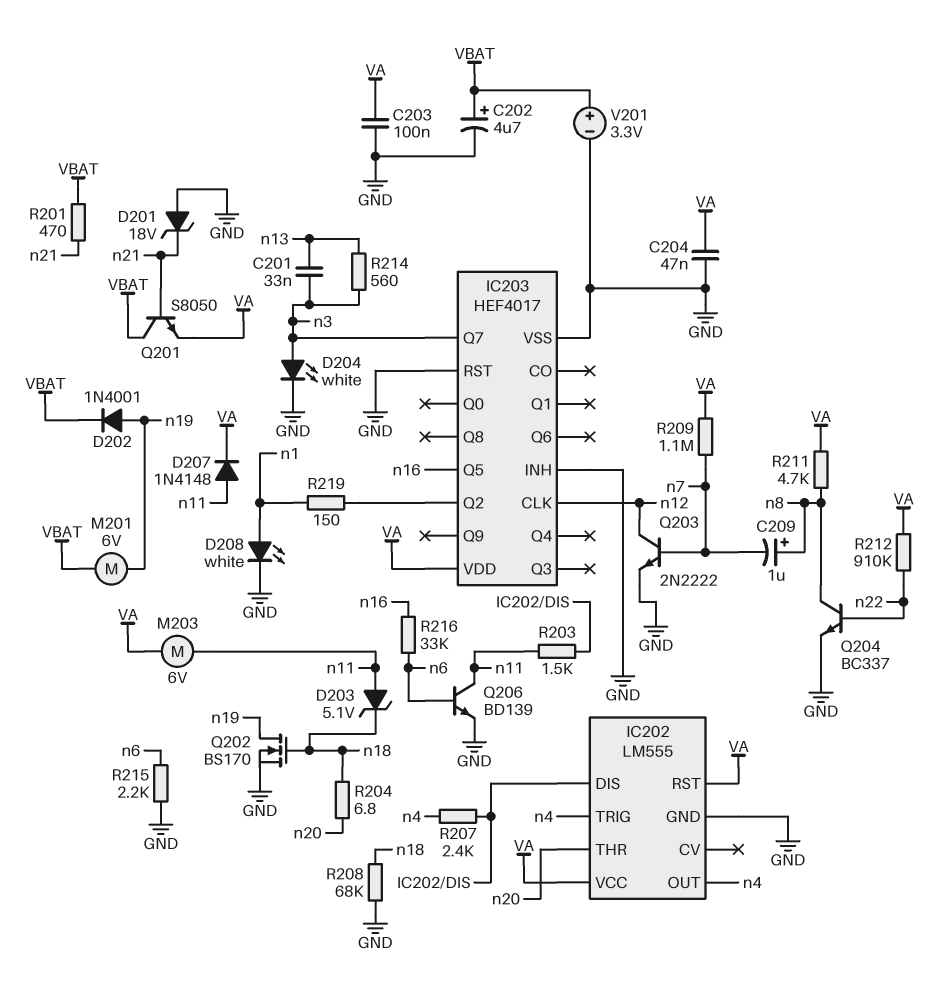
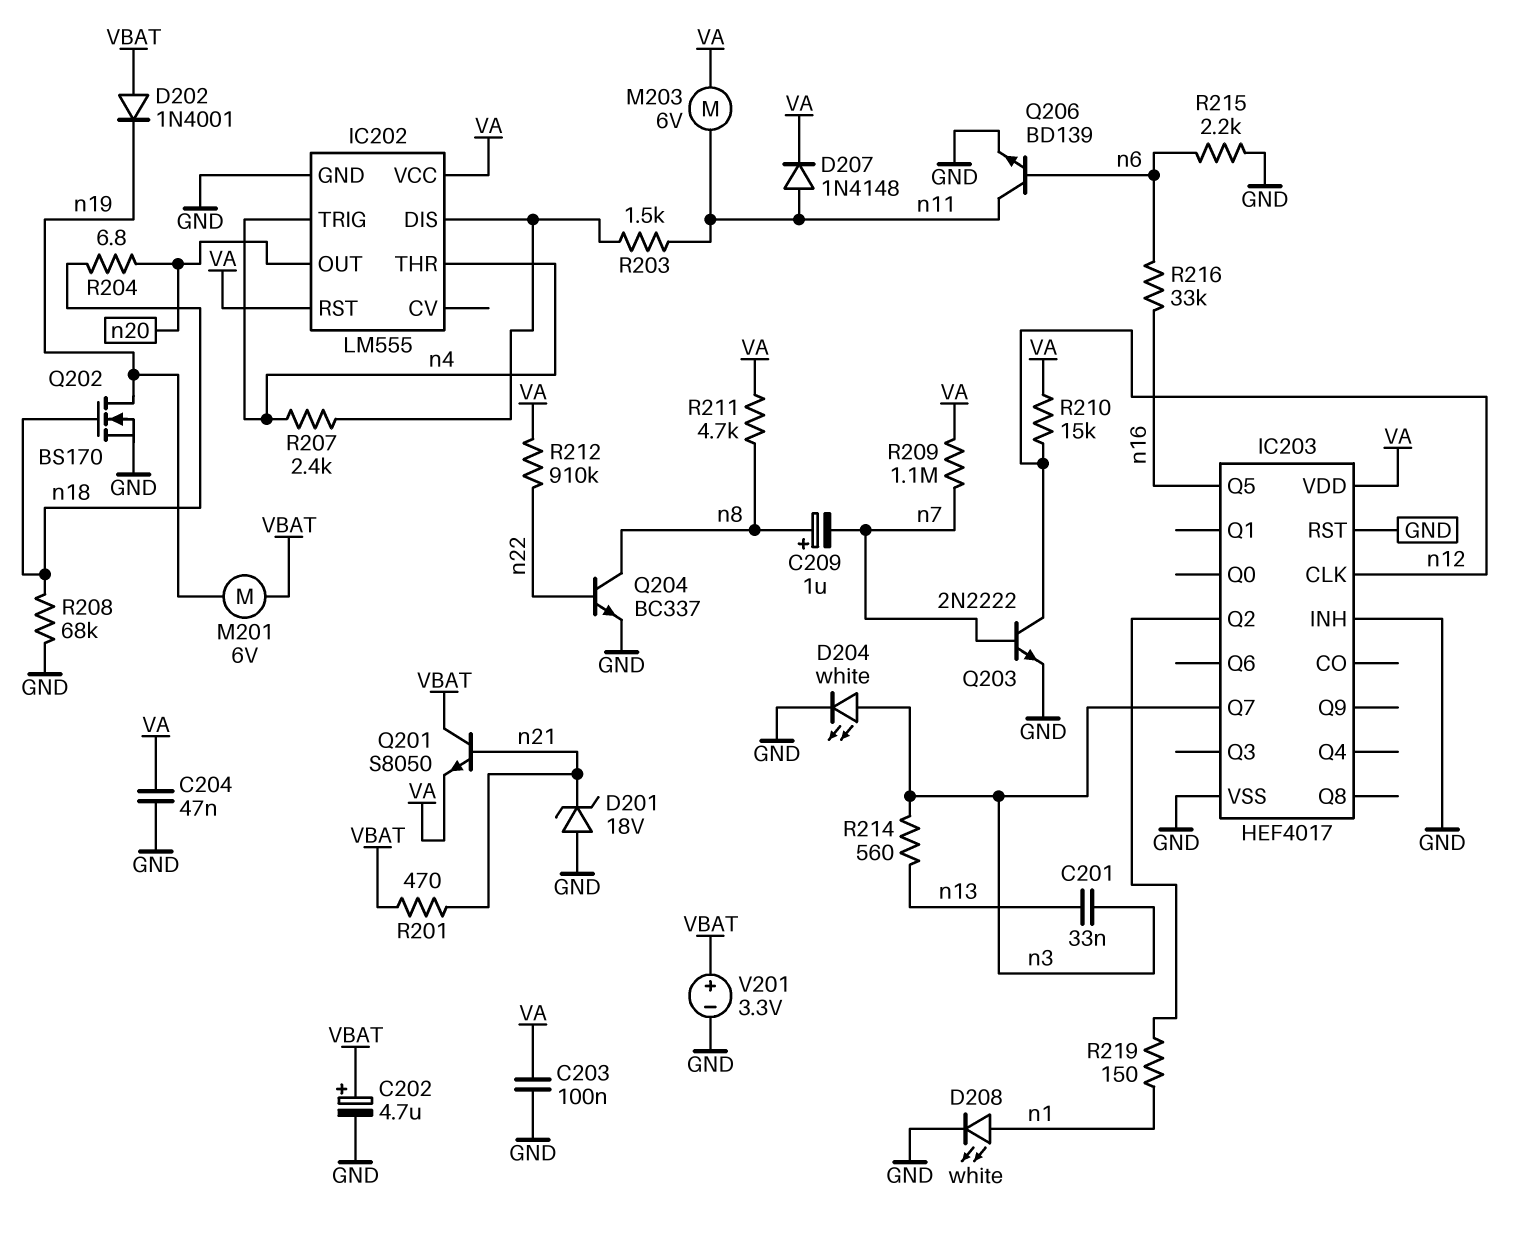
D202: diode 1N4001 (A n19, K VBAT) -> diode 1N4001 (A VBAT, K n19)
D203: zener 5.1V (A n11, K n18) -> none
IC202 pin OUT: n4 -> n20
IC202 pin THR: n20 -> n4
R210: none -> 15k (VA, n12)

